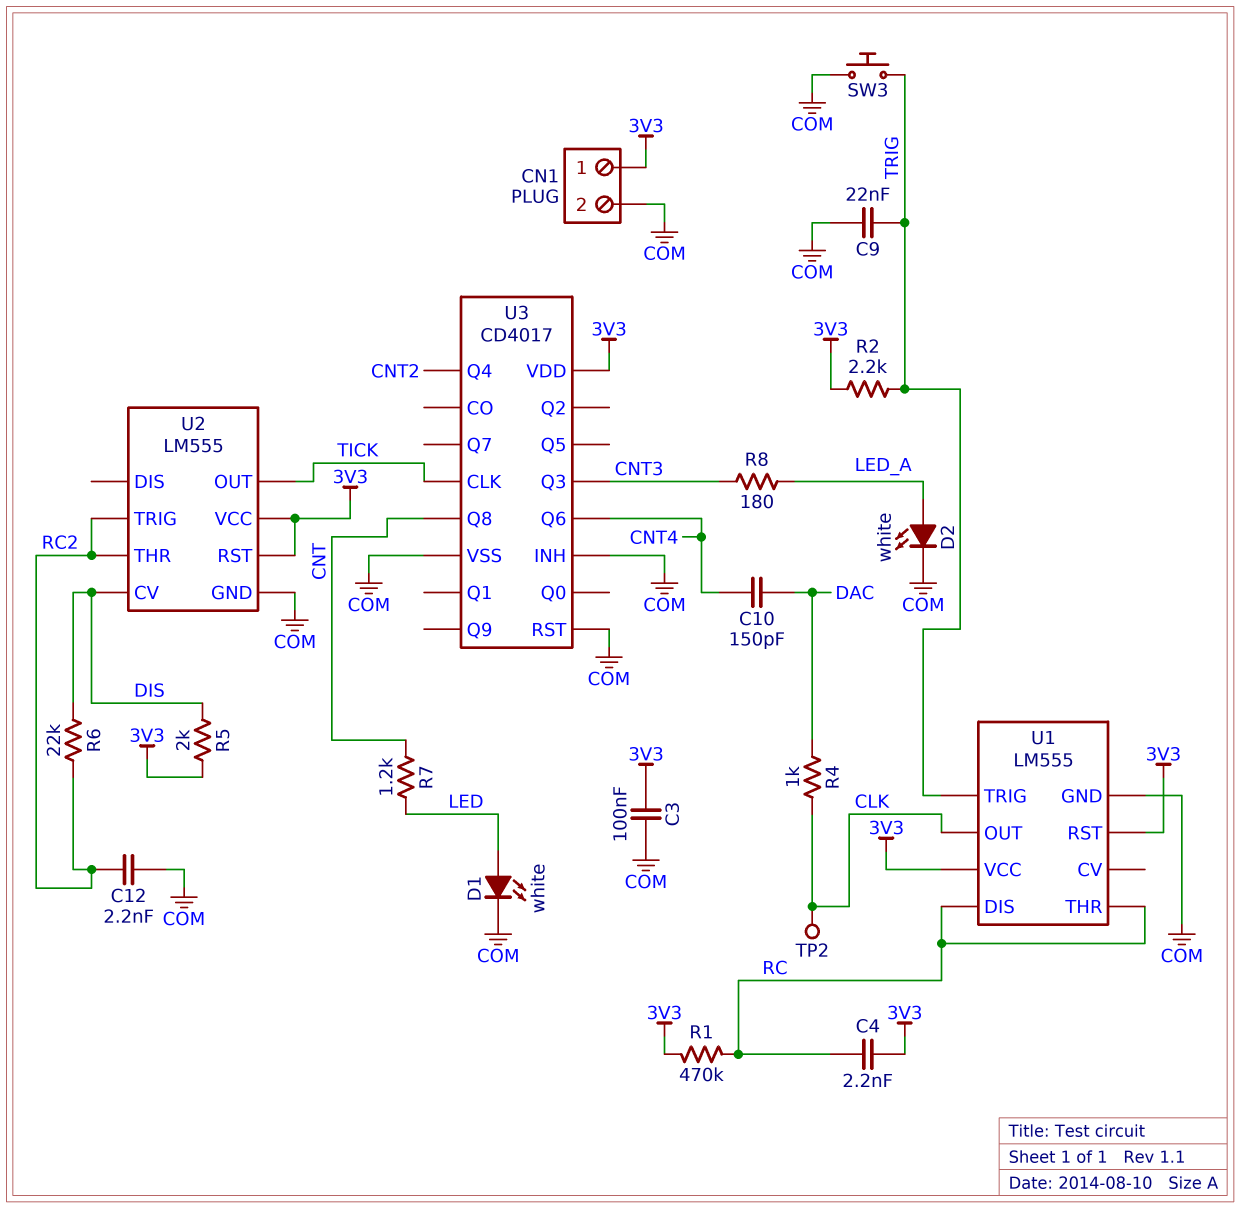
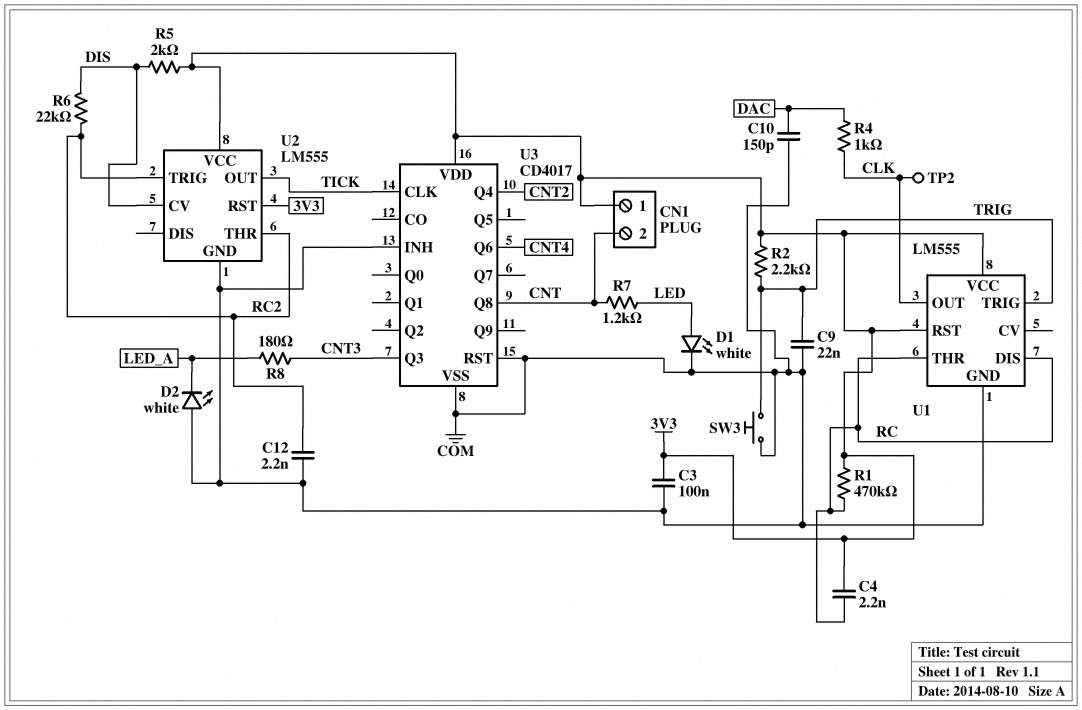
C10: 150pF (CNT4, DAC) -> 150pF (COM, DAC)
CN1 pin 2: COM -> CNT
D2: LED white (A LED_A, K COM) -> LED white (A COM, K LED_A)

